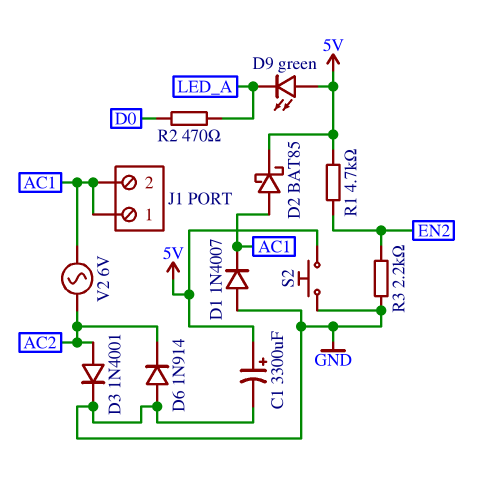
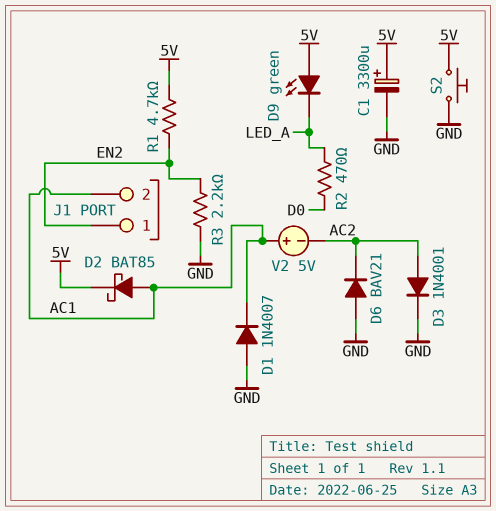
D6: diode 1N914 (A GND, K AC2) -> diode BAV21 (A GND, K AC2)
J1 pin 1: AC1 -> EN2
V2: AC 6V (AC1, AC2) -> 5V (plus AC1, minus AC2)

